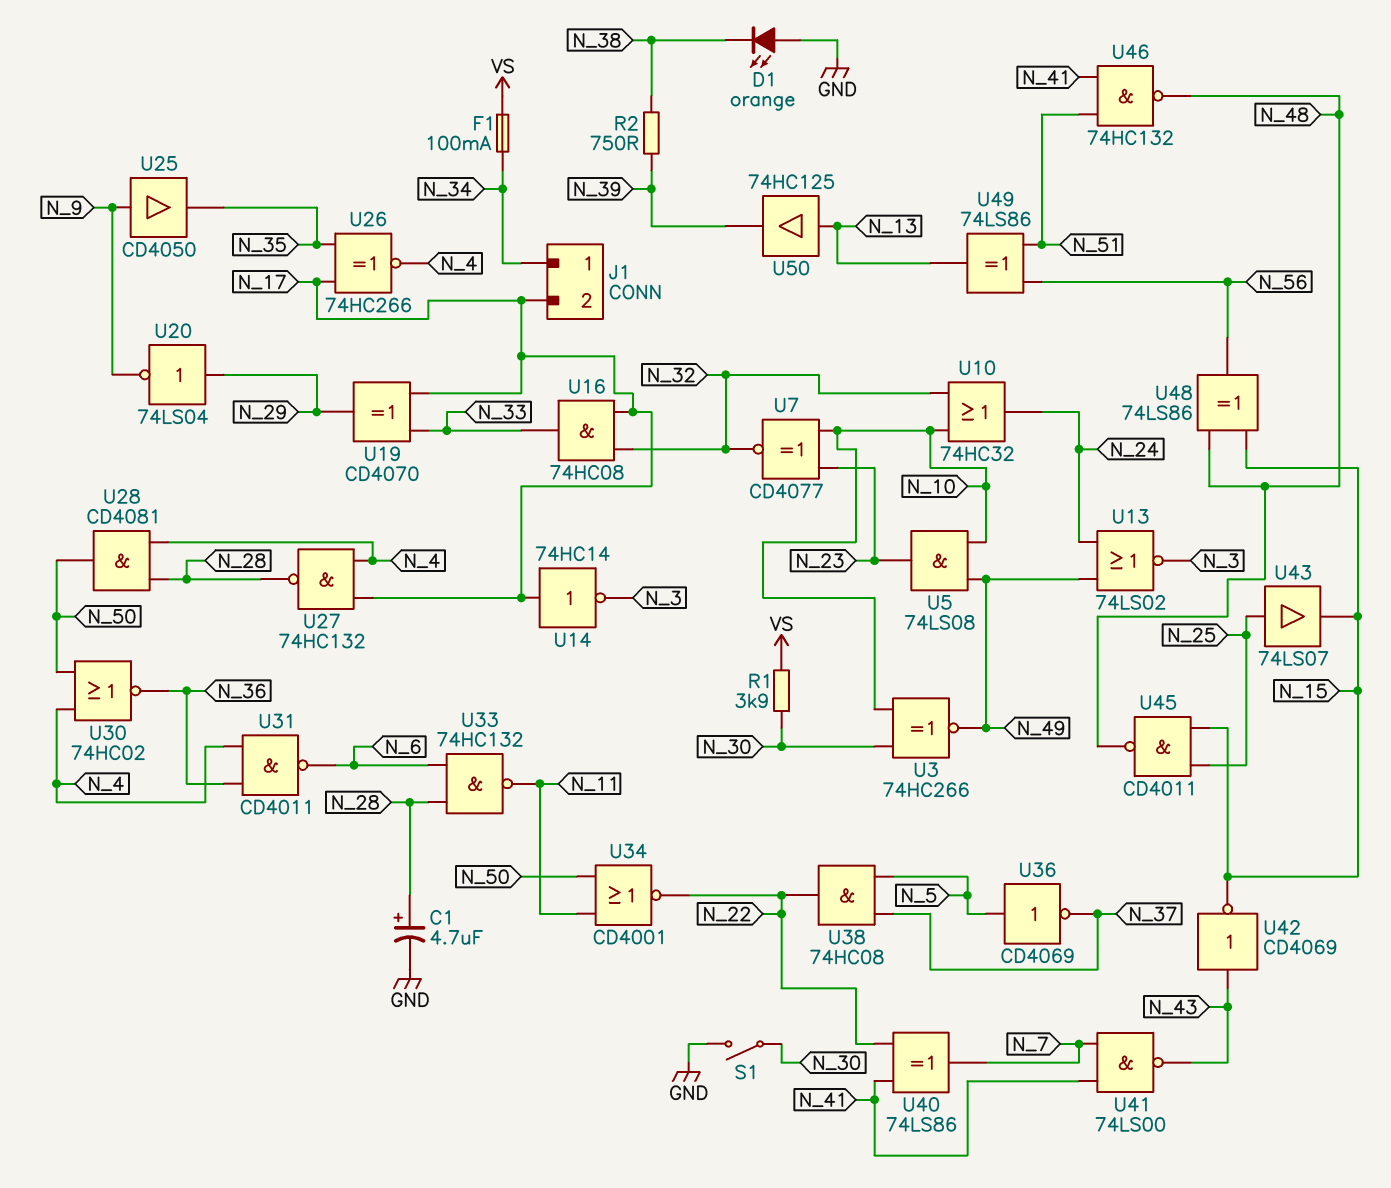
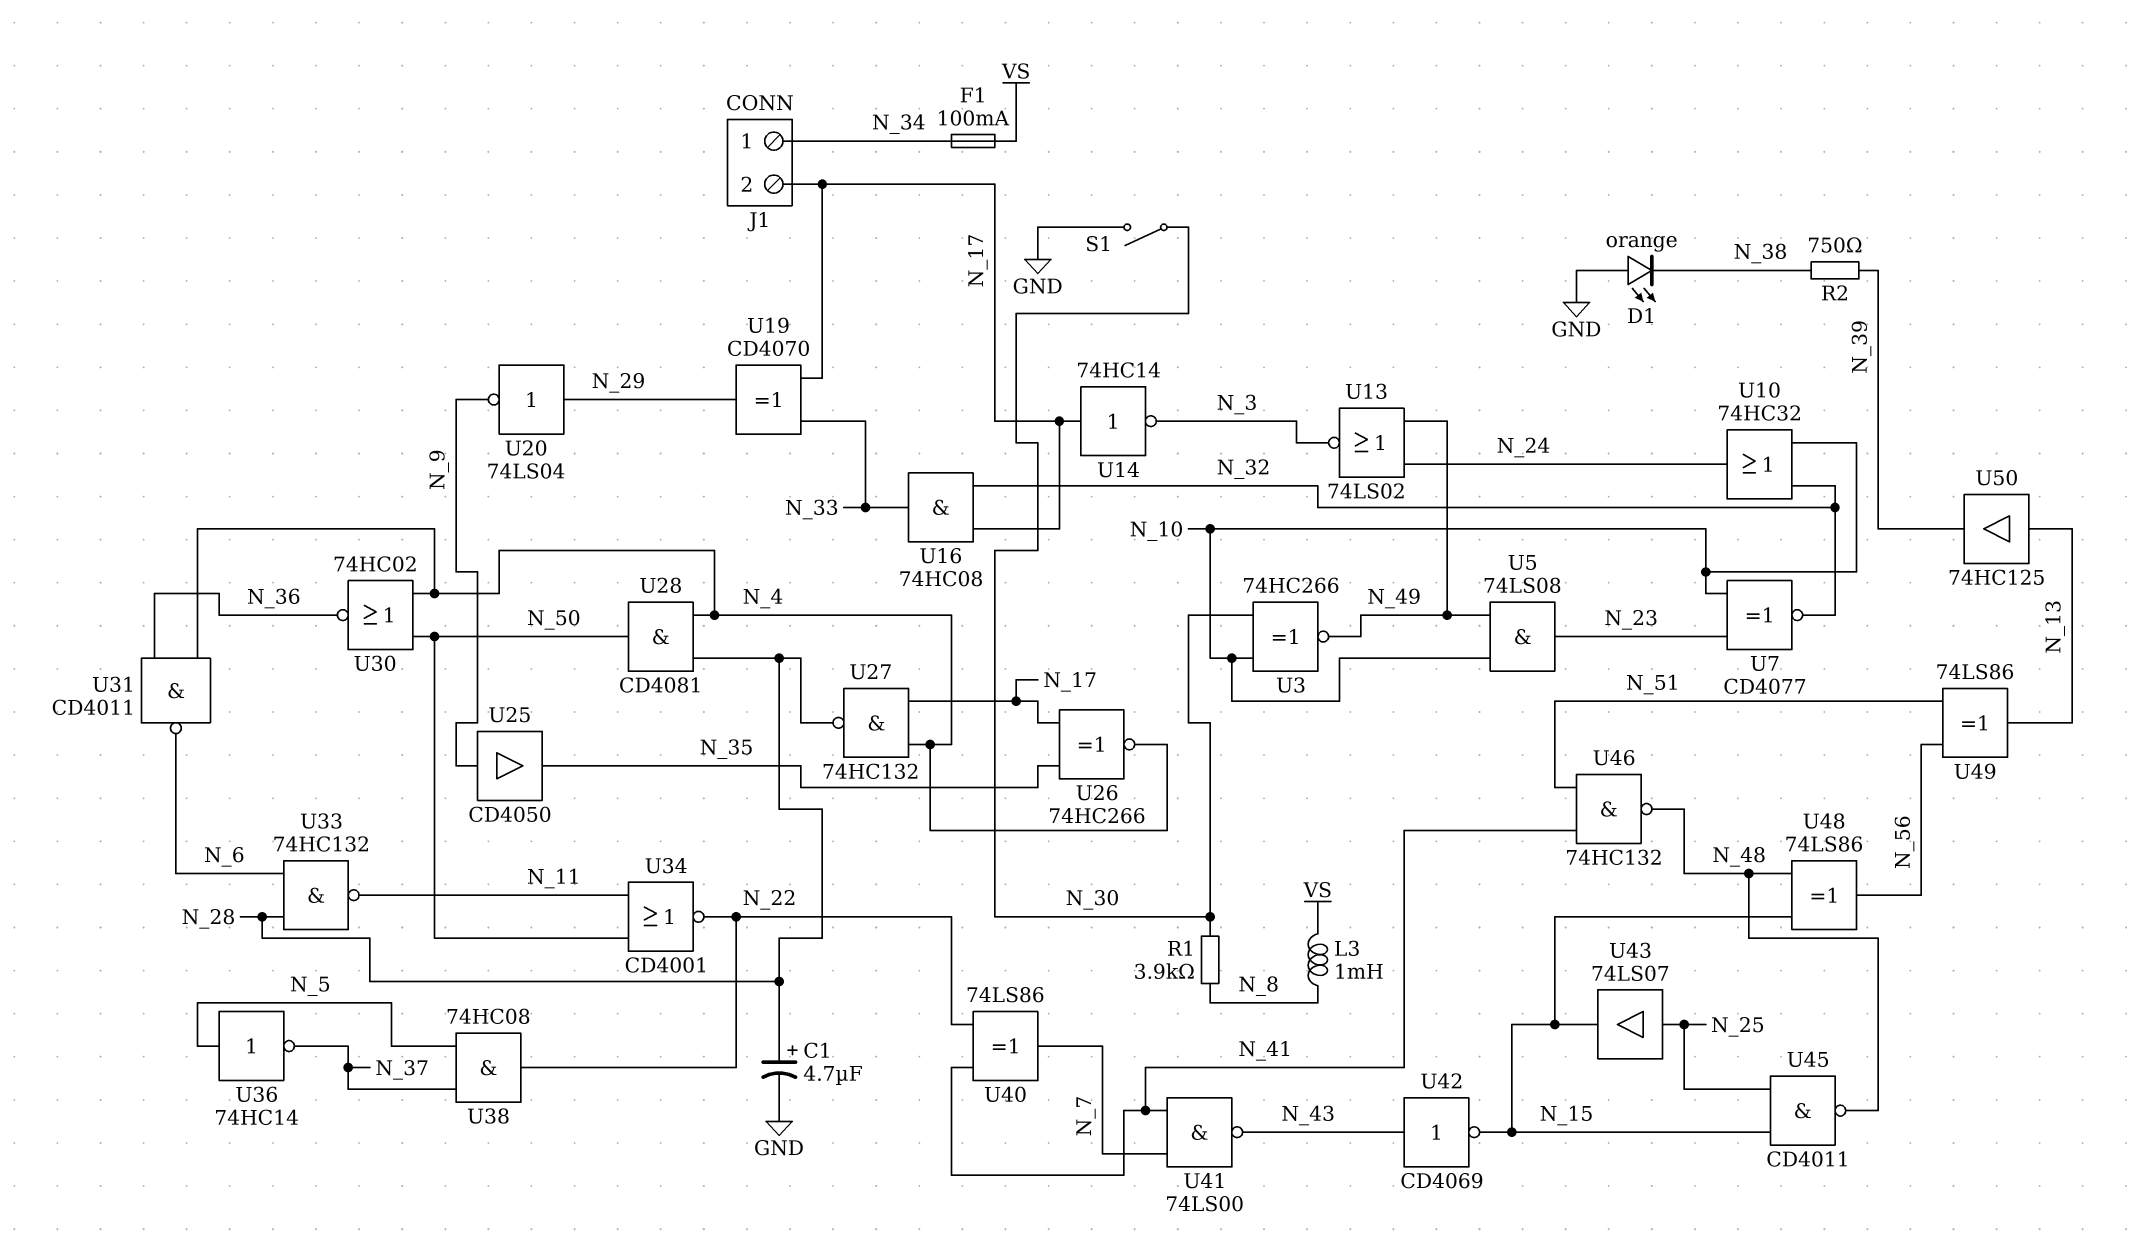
L3: none -> 1mH (N_8, VS)
R1: 3.9k (N_30, VS) -> 3.9k (N_8, N_30)
U36: NOT CD4069 (in N_5, out N_37) -> NOT 74HC14 (in N_5, out N_37)

